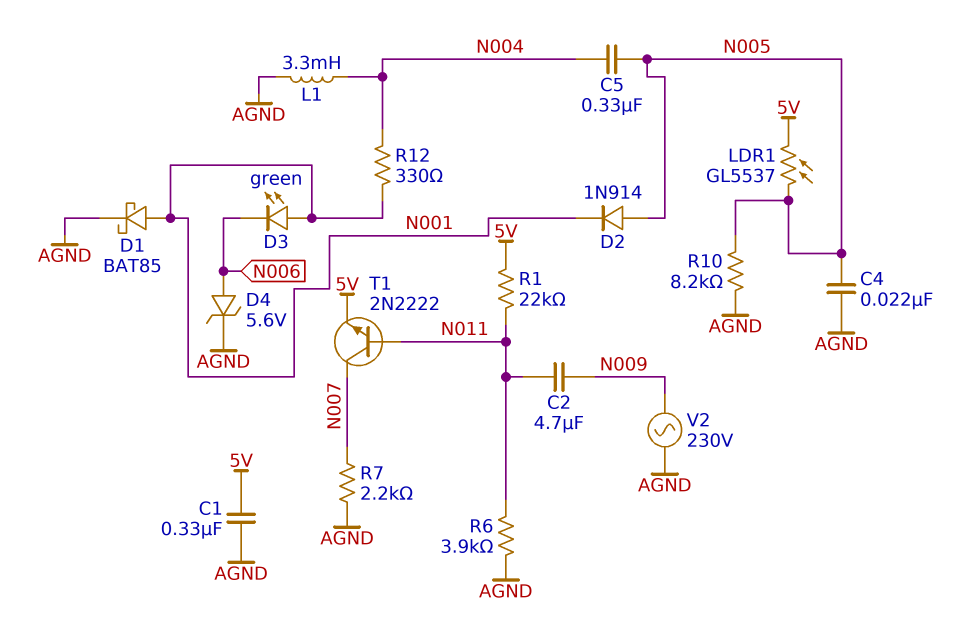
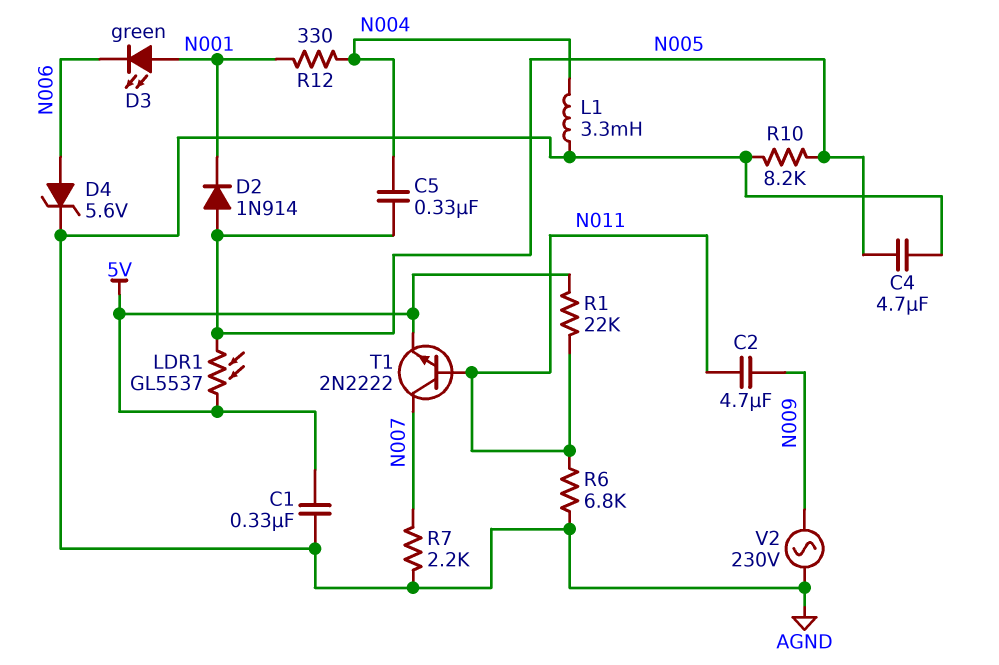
C4: 22nF (AGND, N005) -> 4.7uF (AGND, N005)
D1: schottky BAT85 (A N001, K AGND) -> none
R6: 3.9k (AGND, N011) -> 6.8k (AGND, N011)

